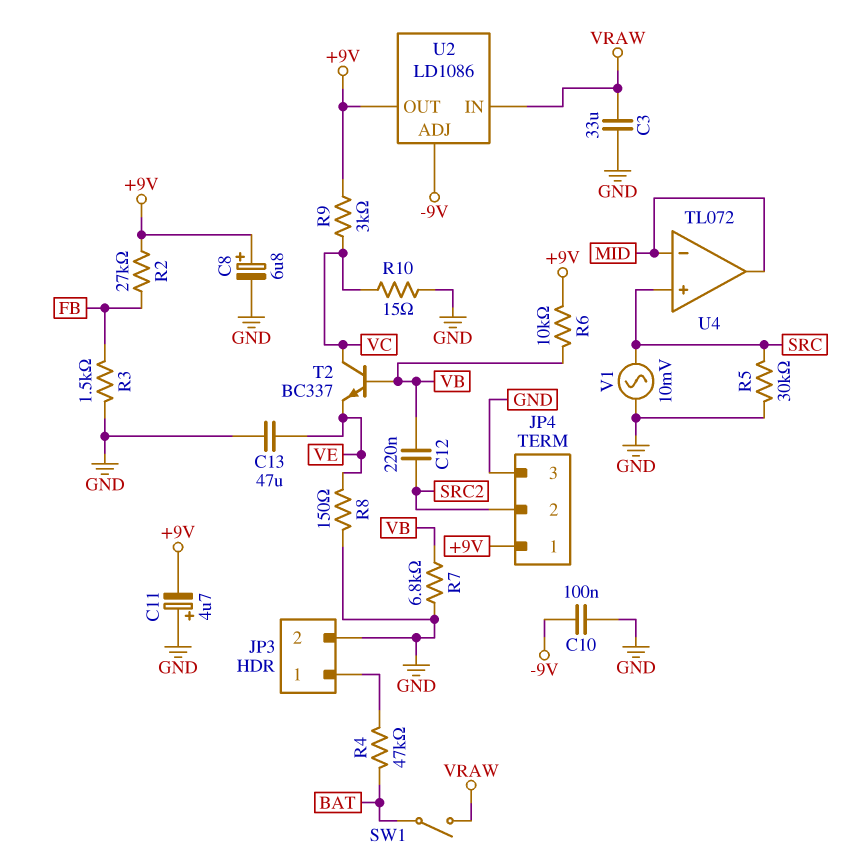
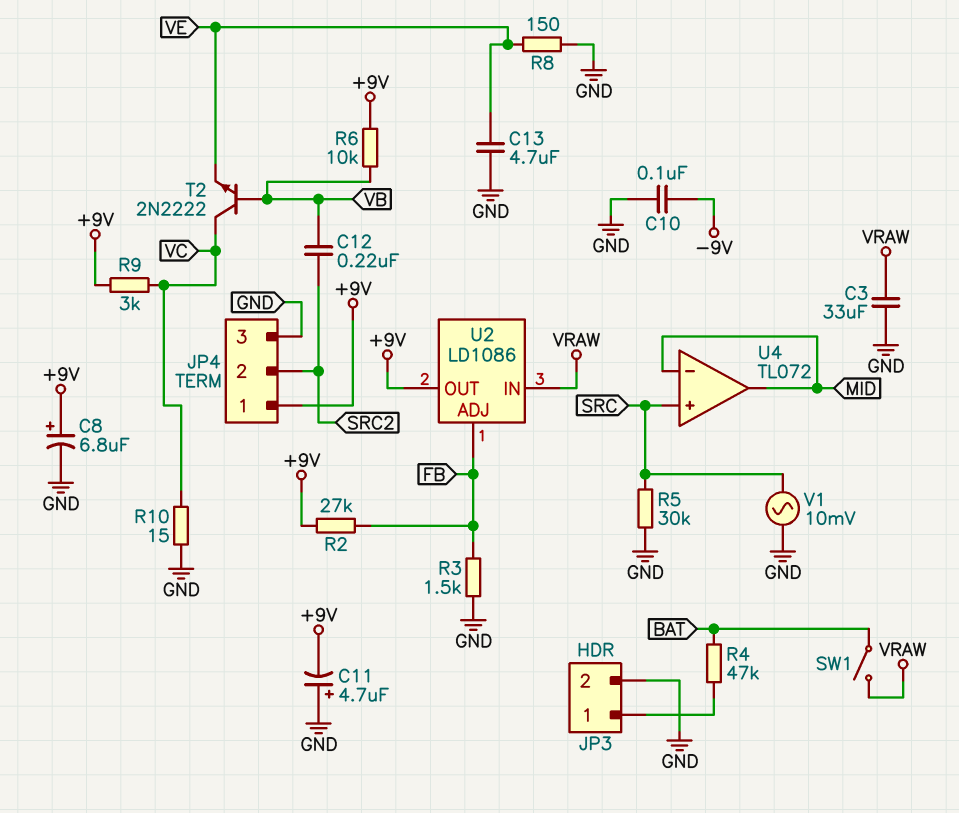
C13: 47uF (GND, VE) -> 4.7uF (GND, VE)
R7: 6.8k (GND, VB) -> none
T2: NPN BC337 (B VB, C VC, E VE) -> NPN 2N2222 (B VB, C VC, E VE)
U2 pin ADJ: -9V -> FB

